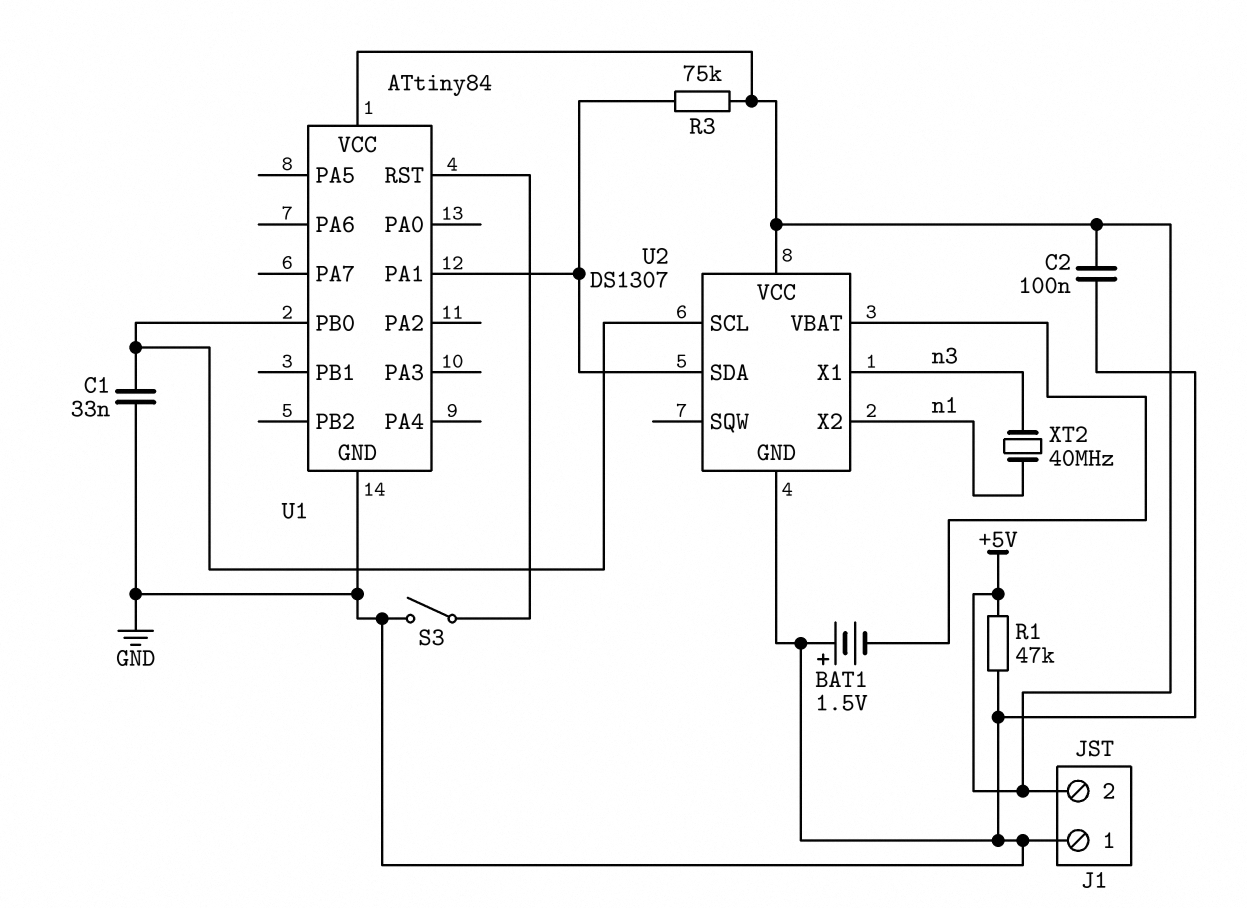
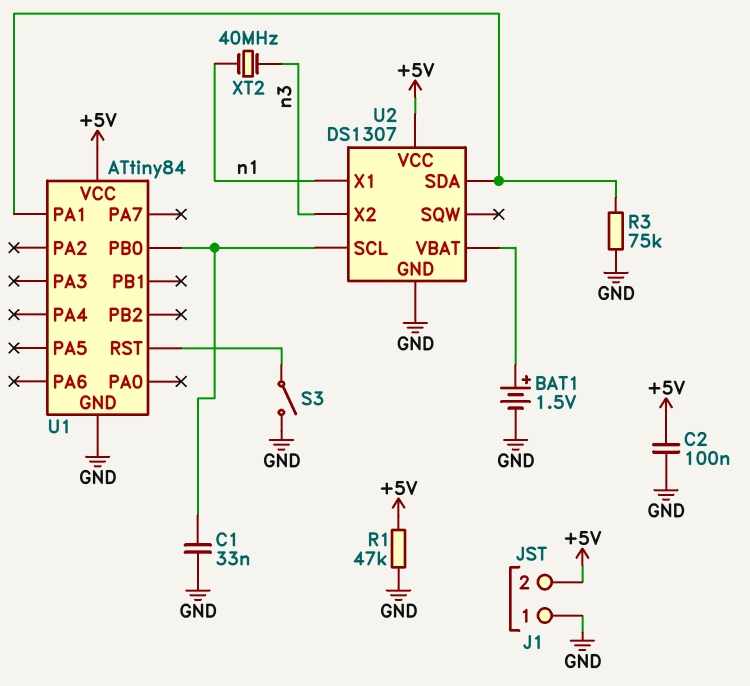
BAT1: 1.5V (plus GND, minus U2/VBAT) -> 1.5V (plus U2/VBAT, minus GND)
R3: 75k (+5V, U1/PA1) -> 75k (GND, U1/PA1)
U2 pin X1: n3 -> n1
U2 pin X2: n1 -> n3

